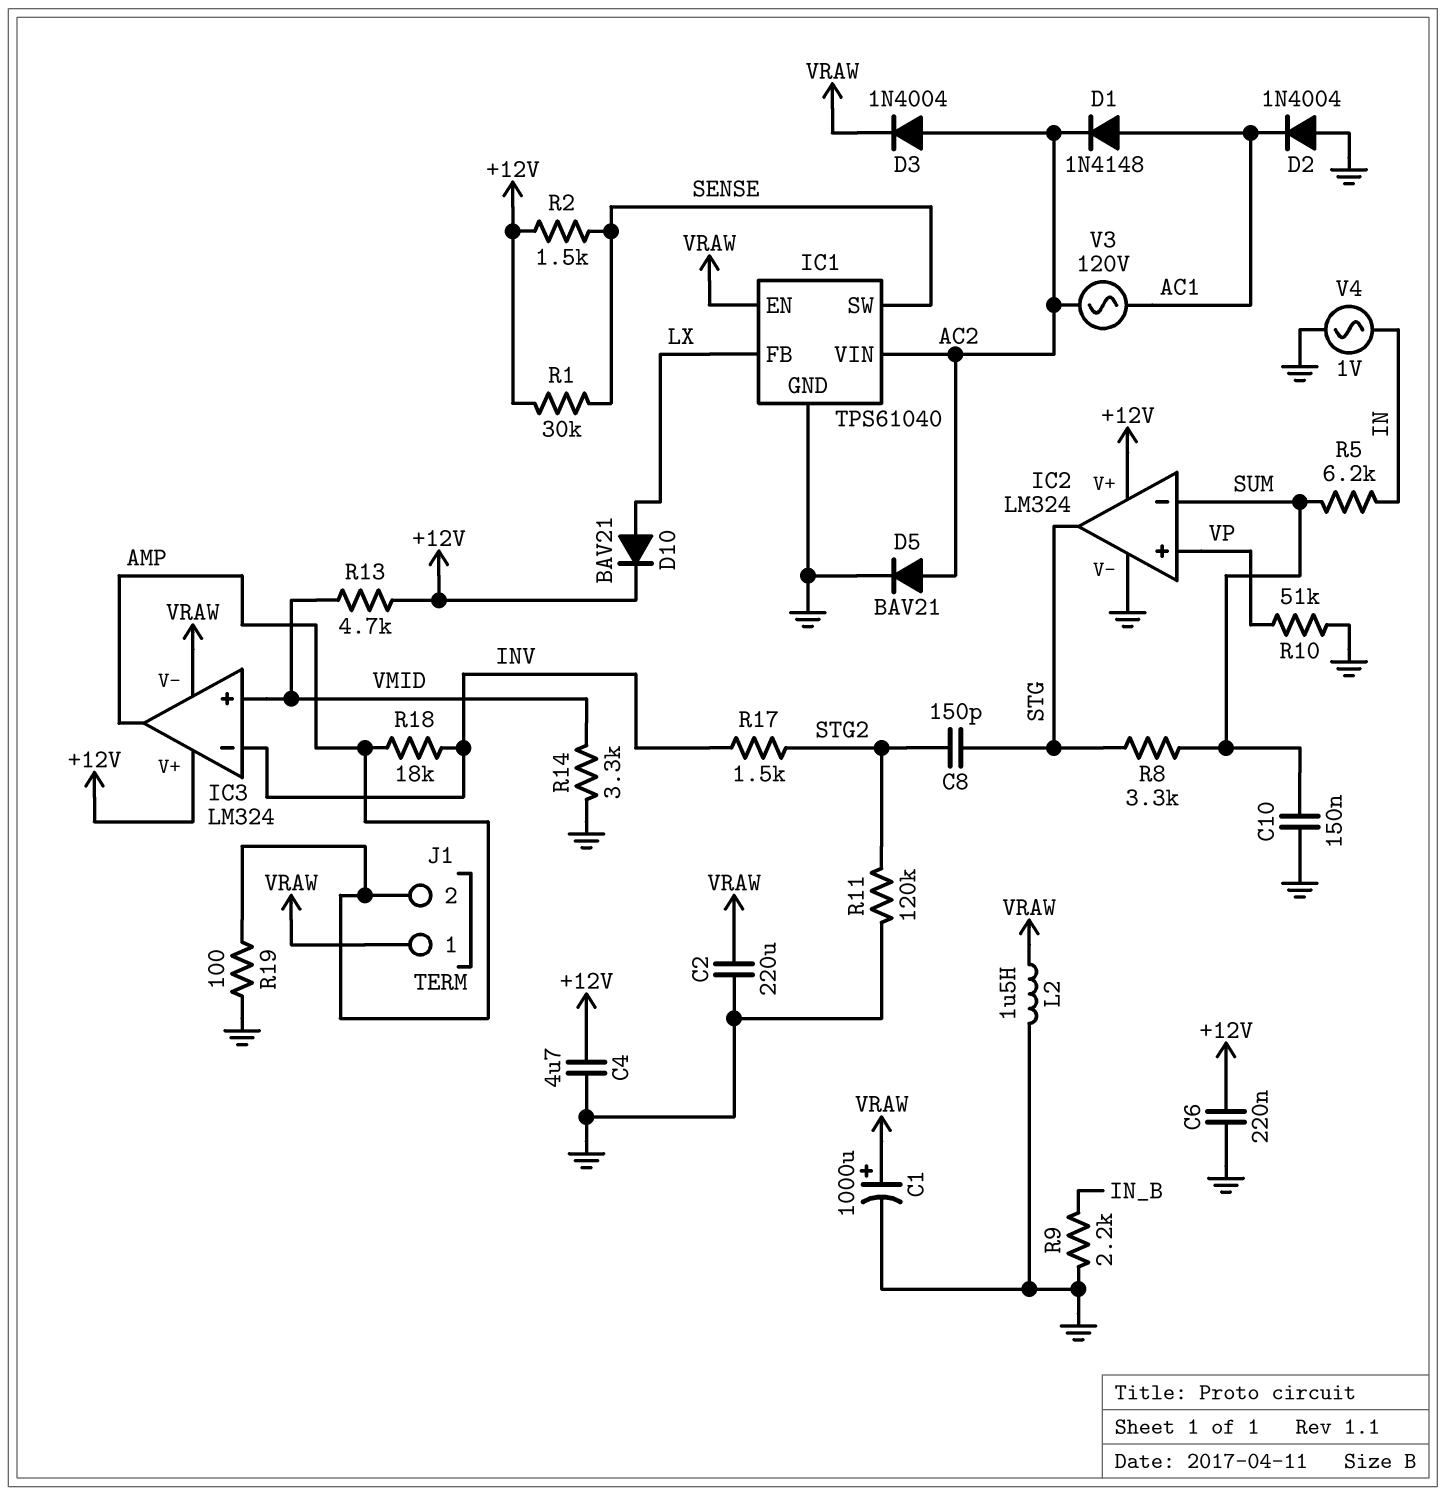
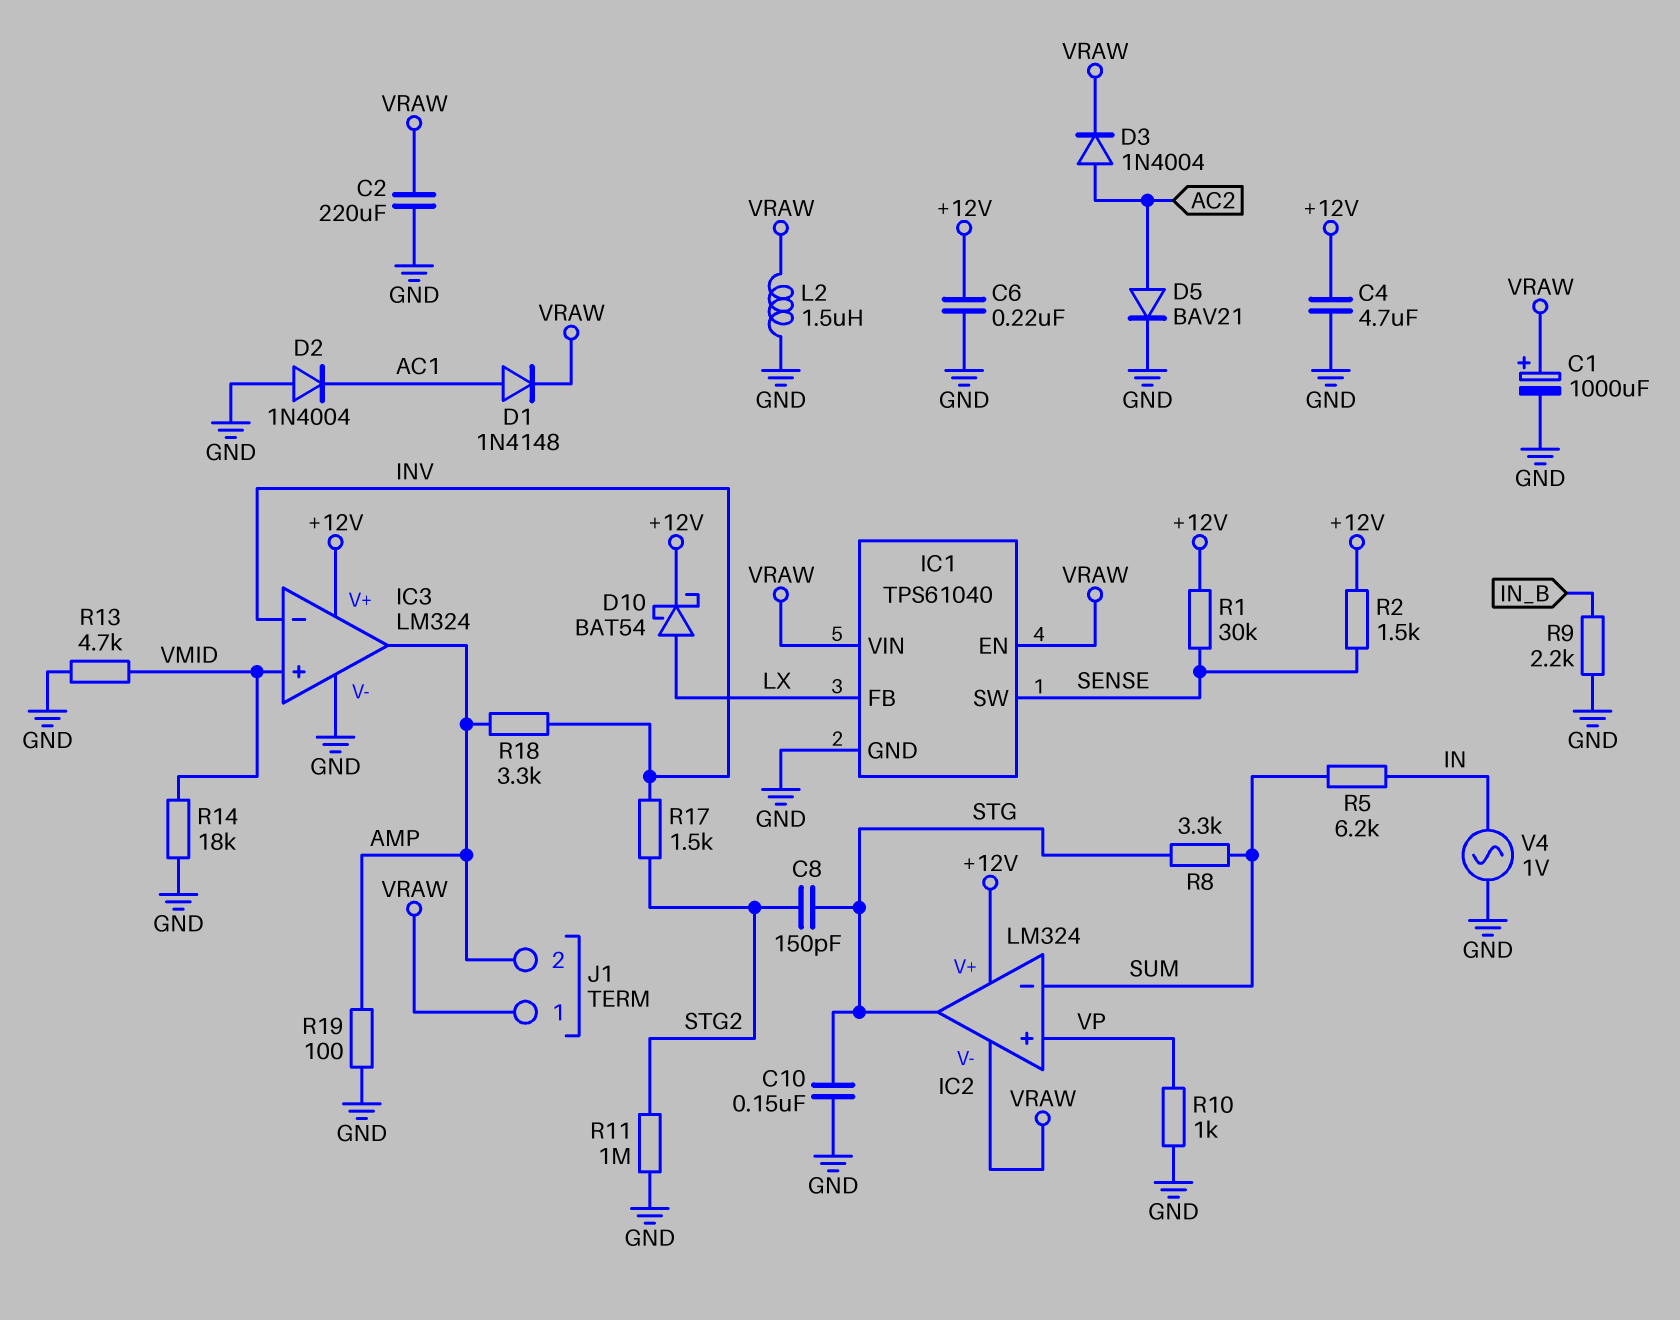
C10: 150nF (GND, SUM) -> 150nF (GND, STG)
D1: diode 1N4148 (A AC1, K AC2) -> diode 1N4148 (A AC1, K VRAW)
D10: diode BAV21 (A LX, K +12V) -> schottky BAT54 (A LX, K +12V)
IC1 pin VIN: AC2 -> VRAW
IC2 pin V-: GND -> VRAW
IC3 pin V-: VRAW -> GND
R10: 51k (GND, VP) -> 1k (GND, VP)
R11: 120k (GND, STG2) -> 1M (GND, STG2)
R13: 4.7k (+12V, VMID) -> 4.7k (GND, VMID)
R14: 3.3k (GND, VMID) -> 18k (GND, VMID)
R18: 18k (AMP, INV) -> 3.3k (AMP, INV)
V3: AC 120V (AC1, AC2) -> none

